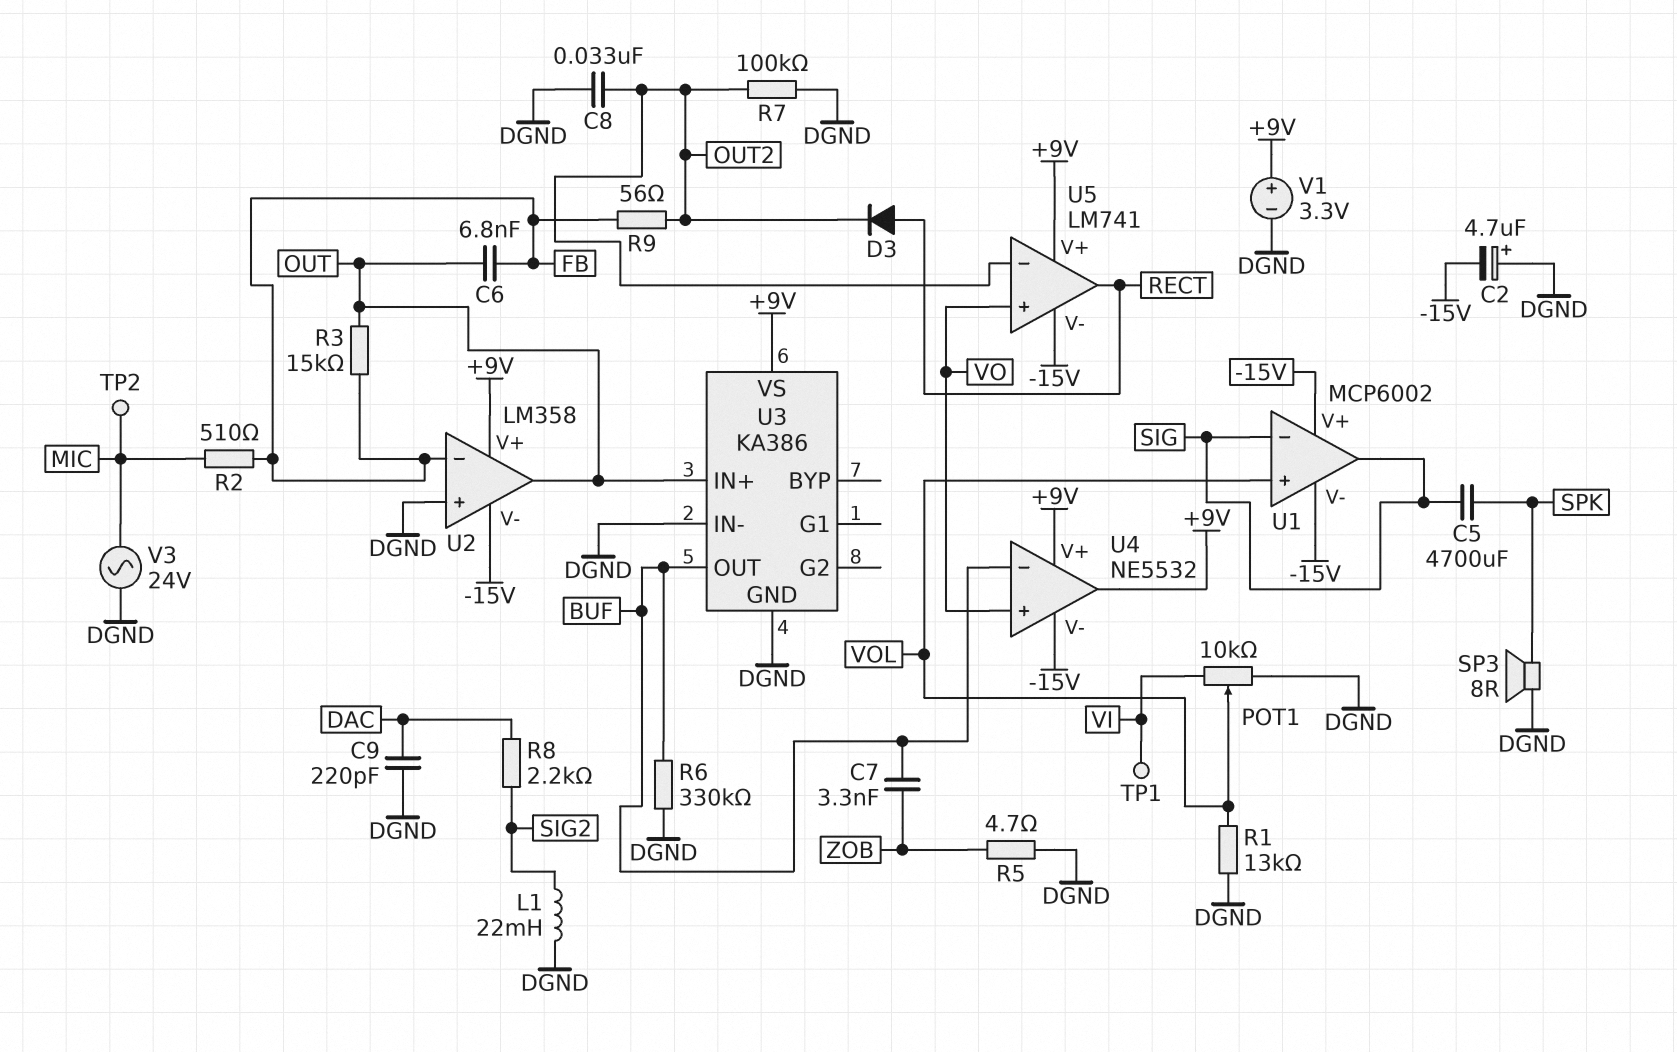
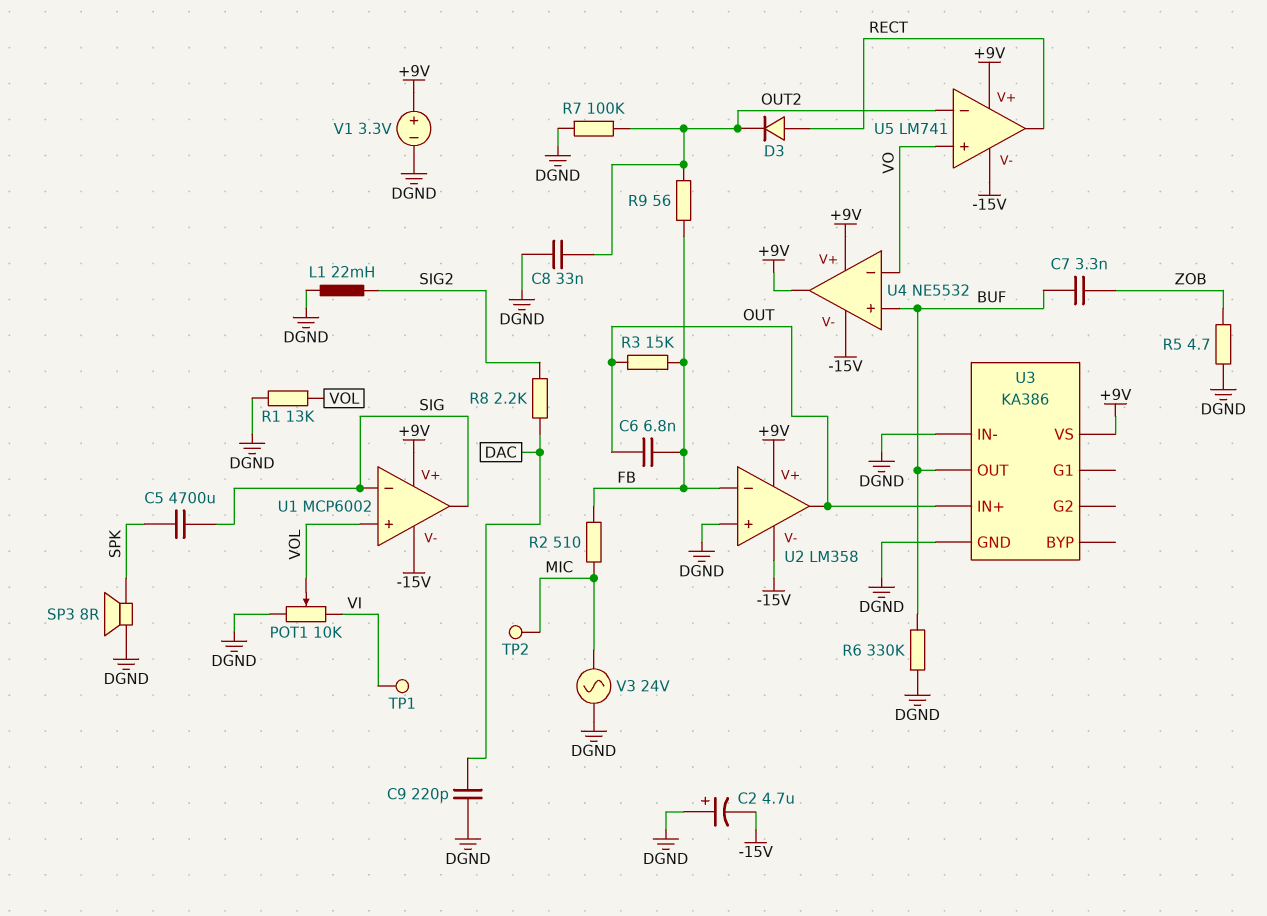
U1 pin V+: -15V -> +9V
U4 pin in+: VO -> BUF
U4 pin in-: BUF -> VO

